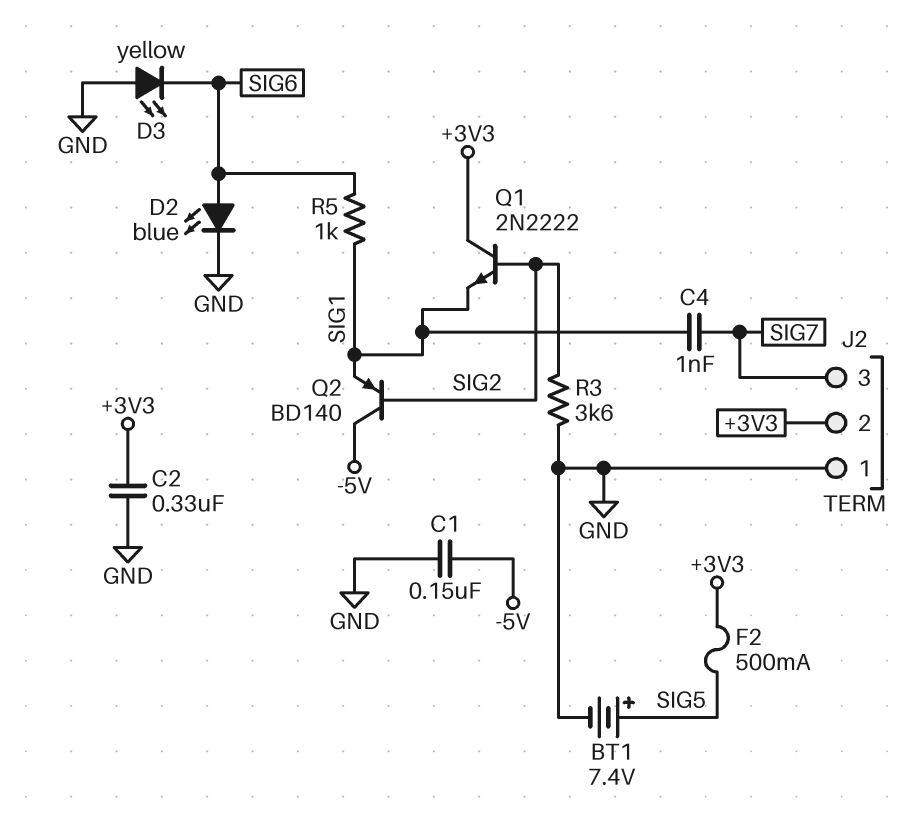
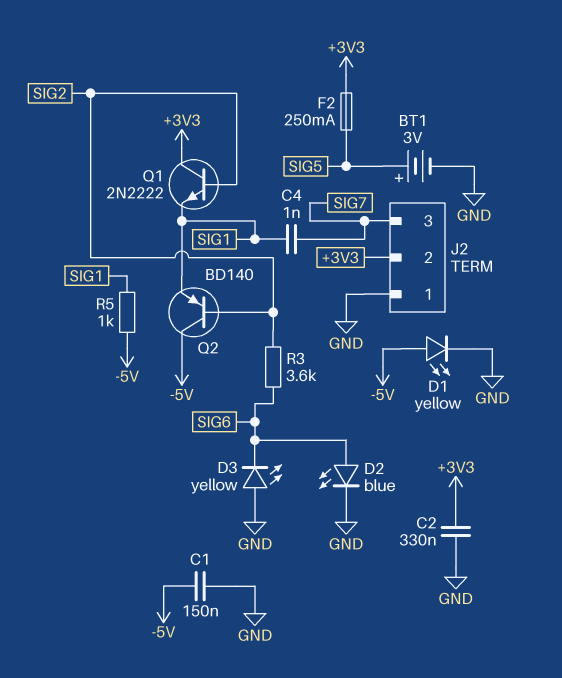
BT1: 7.4V (plus SIG5, minus GND) -> 3V (plus SIG5, minus GND)
D1: none -> LED yellow (A -5V, K GND)
F2: 500mA (+3V3, SIG5) -> 250mA (+3V3, SIG5)
R3: 3.6k (GND, SIG2) -> 3.6k (SIG2, SIG6)
R5: 1k (SIG1, SIG6) -> 1k (-5V, SIG1)

